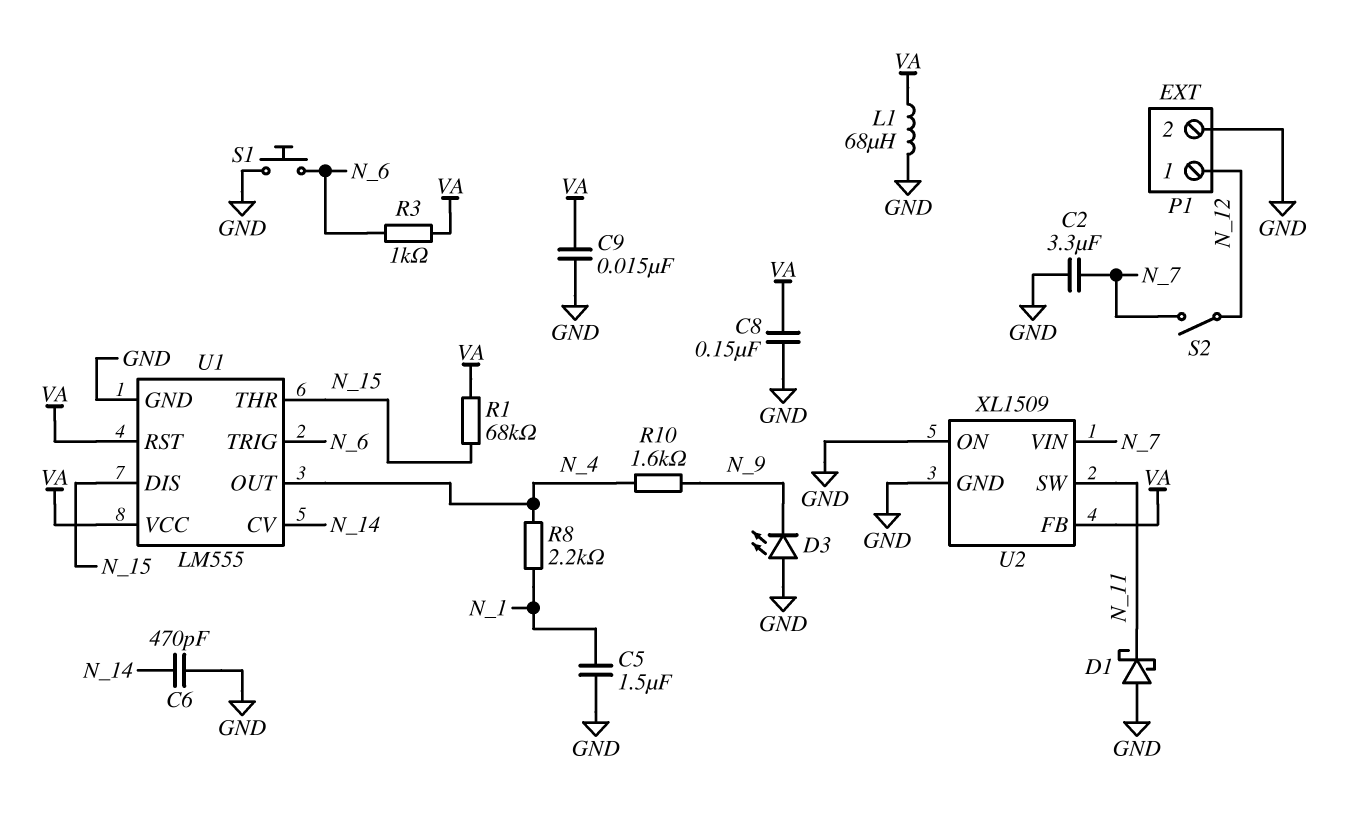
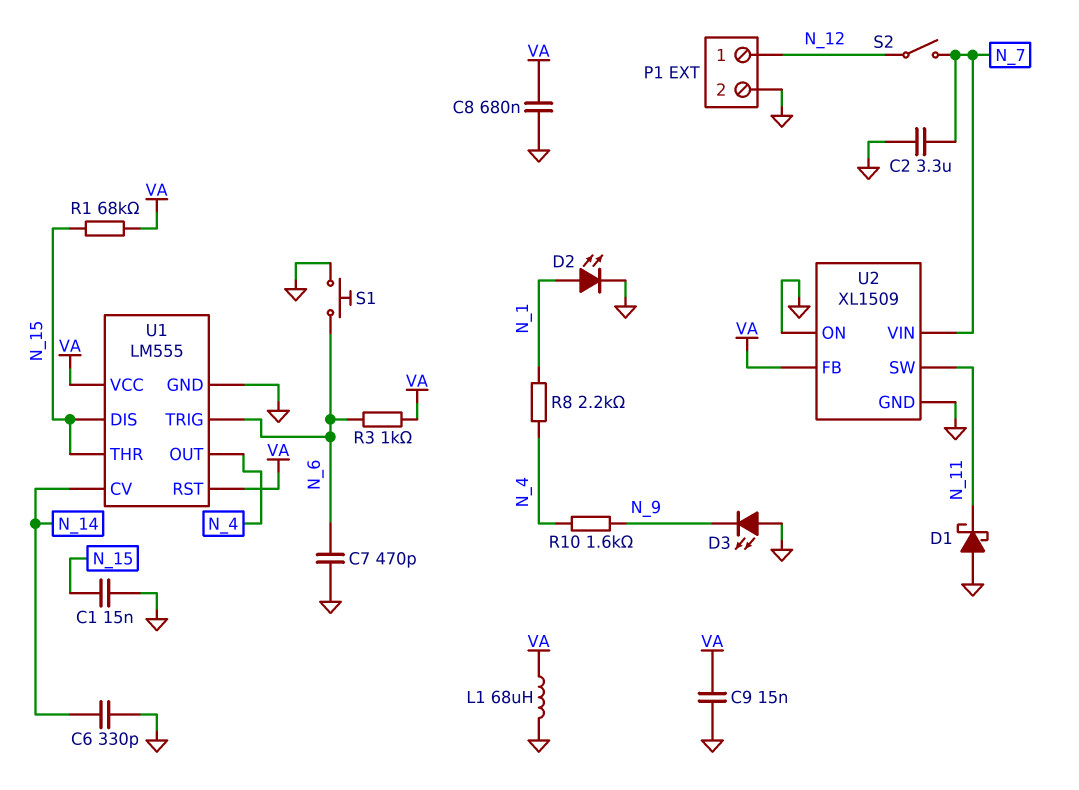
C1: none -> 15nF (GND, N_15)
C5: 1.5uF (GND, N_1) -> none
C6: 470pF (GND, N_14) -> 330pF (GND, N_14)
C7: none -> 470pF (GND, N_6)
C8: 150nF (GND, VA) -> 680nF (GND, VA)
D2: none -> LED (A N_1, K GND)

